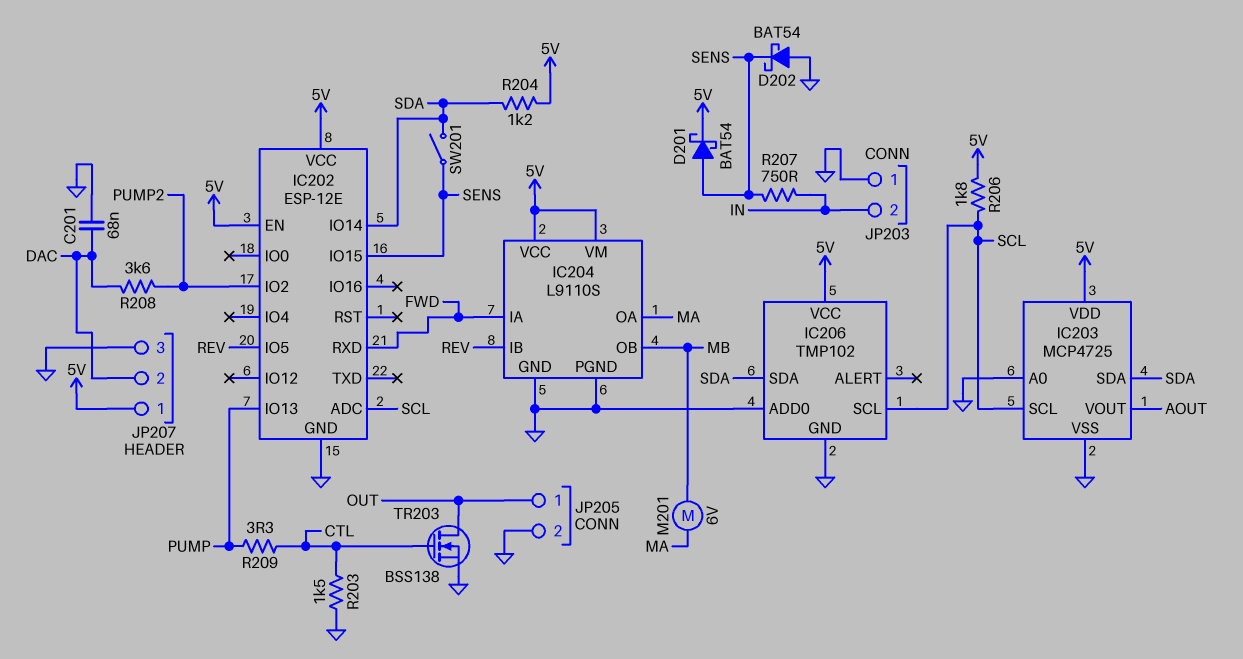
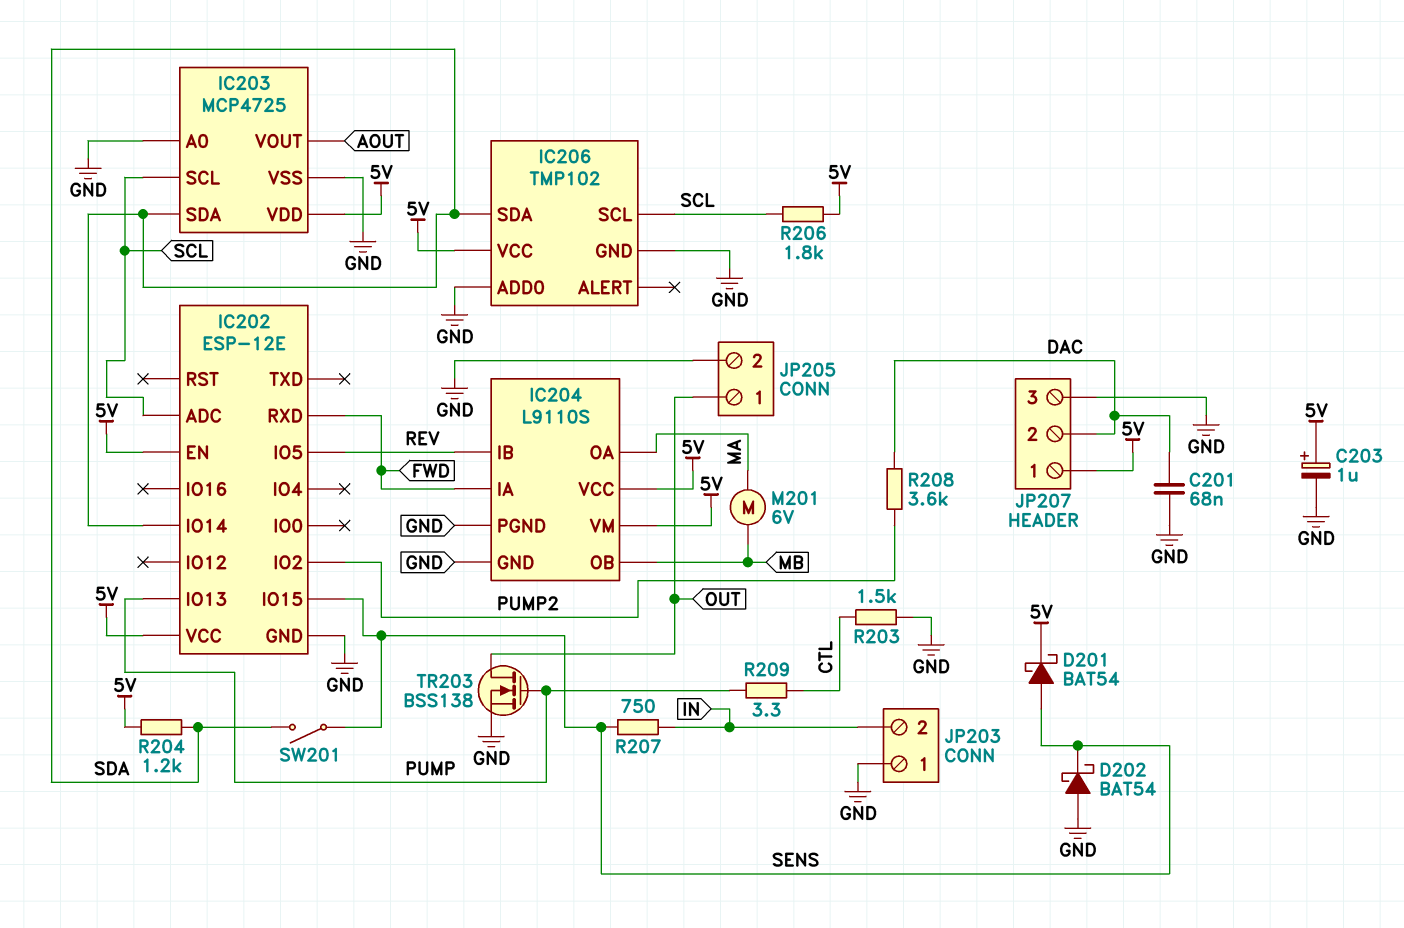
C203: none -> 1uF (plus 5V, minus GND)
TR203: NMOS BSS138 (G CTL, D OUT, S GND) -> NMOS BSS138 (G PUMP, D OUT, S GND)

